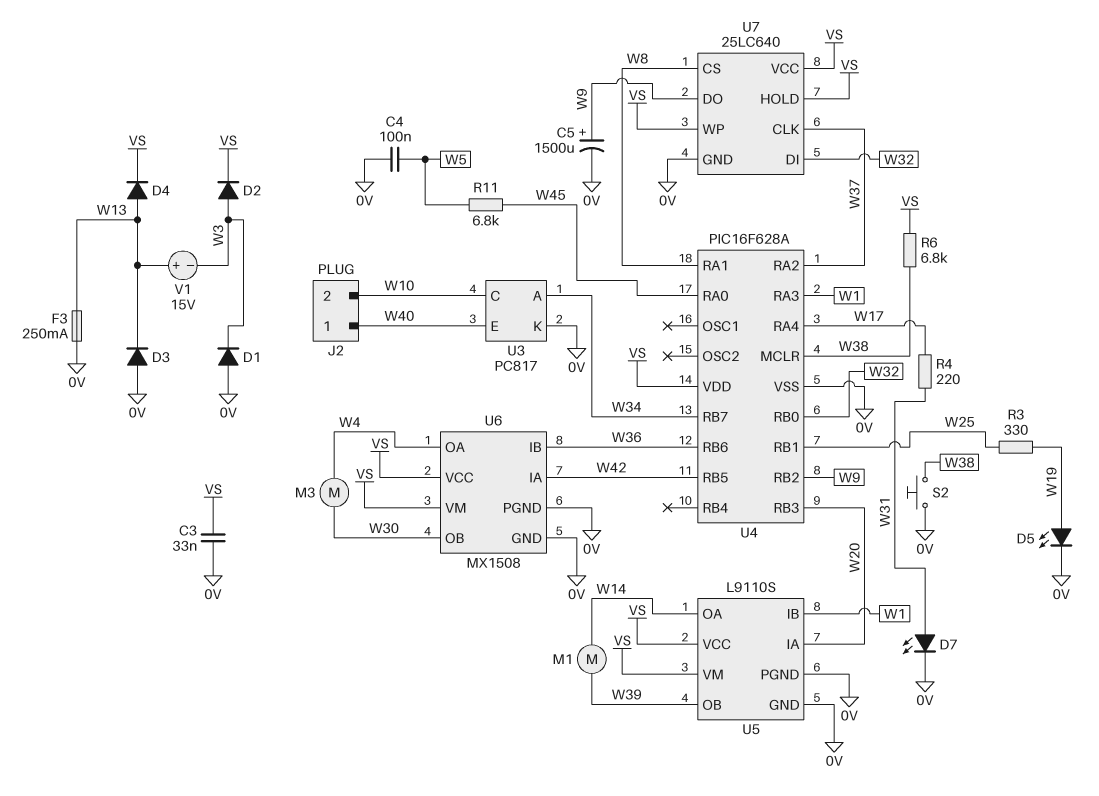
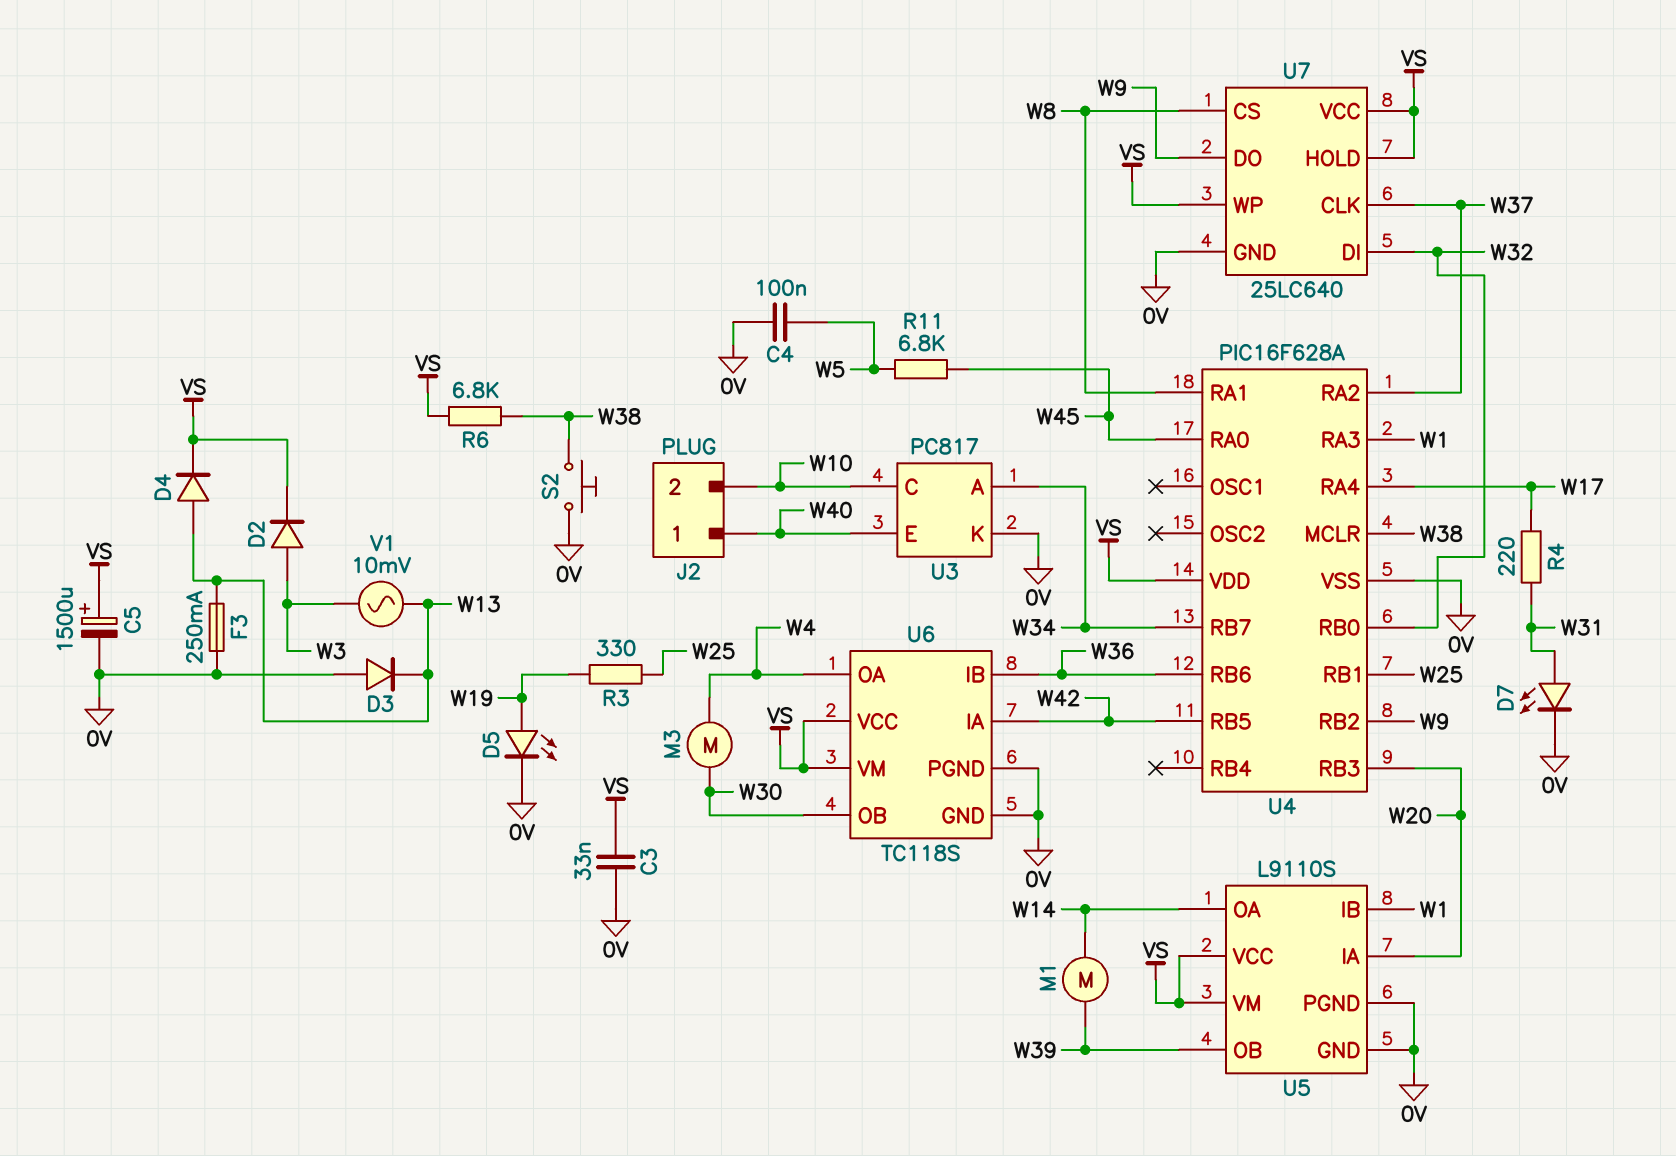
C5: 1500uF (plus W9, minus 0V) -> 1500uF (plus VS, minus 0V)
D1: diode (A 0V, K W3) -> none
U6: MX1508 -> TC118S
V1: 15V (plus W13, minus W3) -> AC 10mV (W3, W13)

